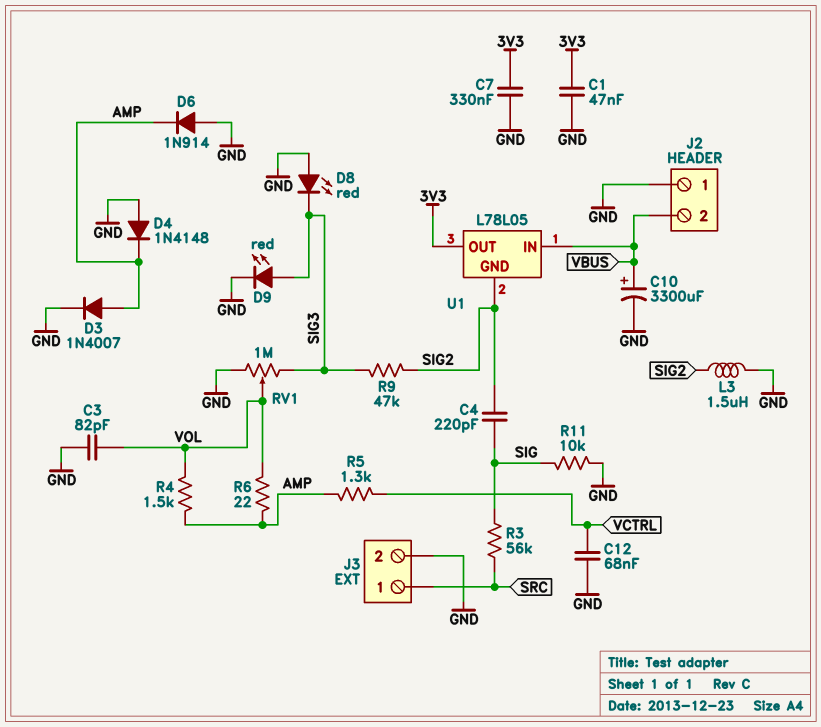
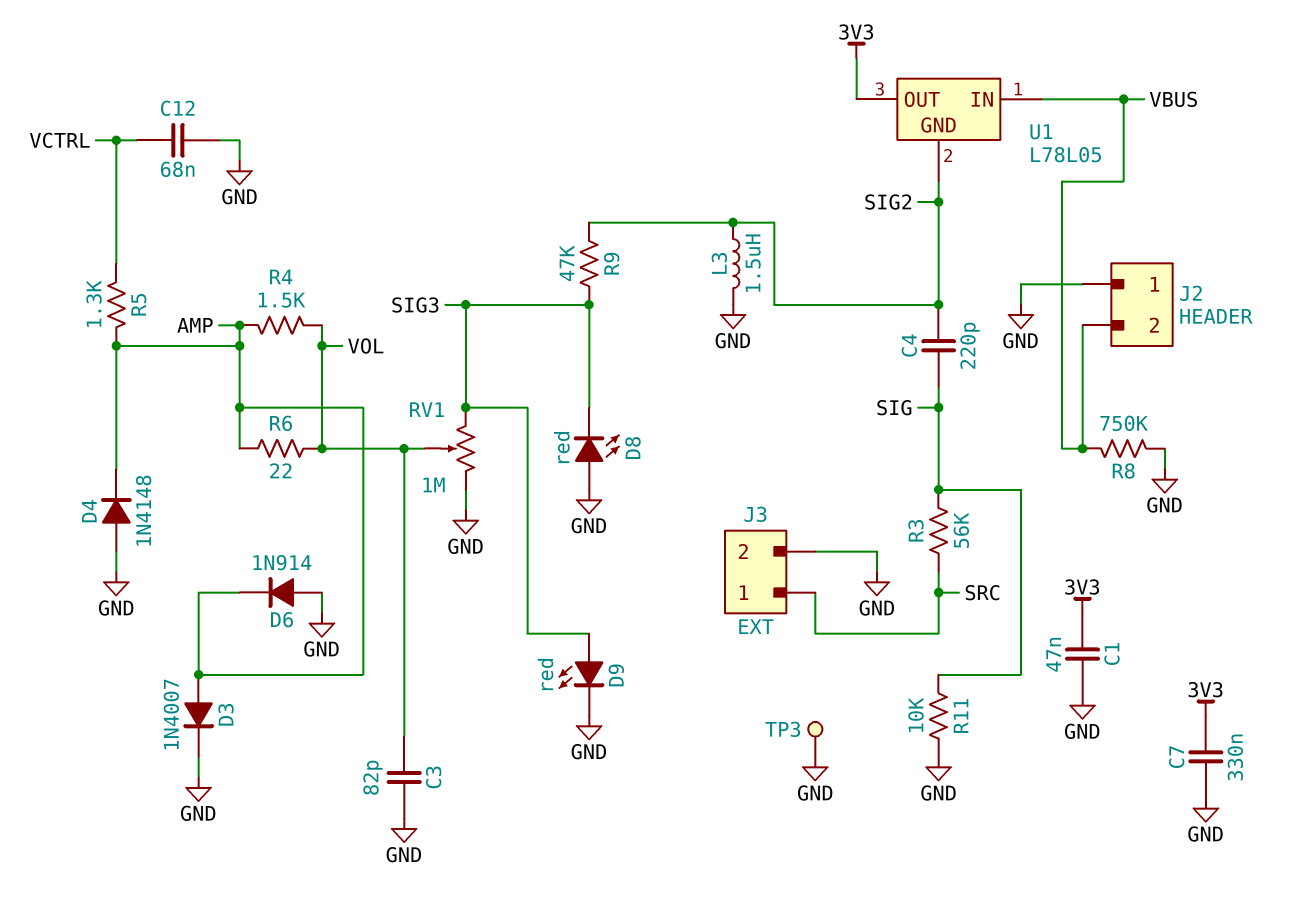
C10: 3300uF (plus VBUS, minus GND) -> none
R8: none -> 750k (GND, VBUS)
TP3: none -> test point (GND)

